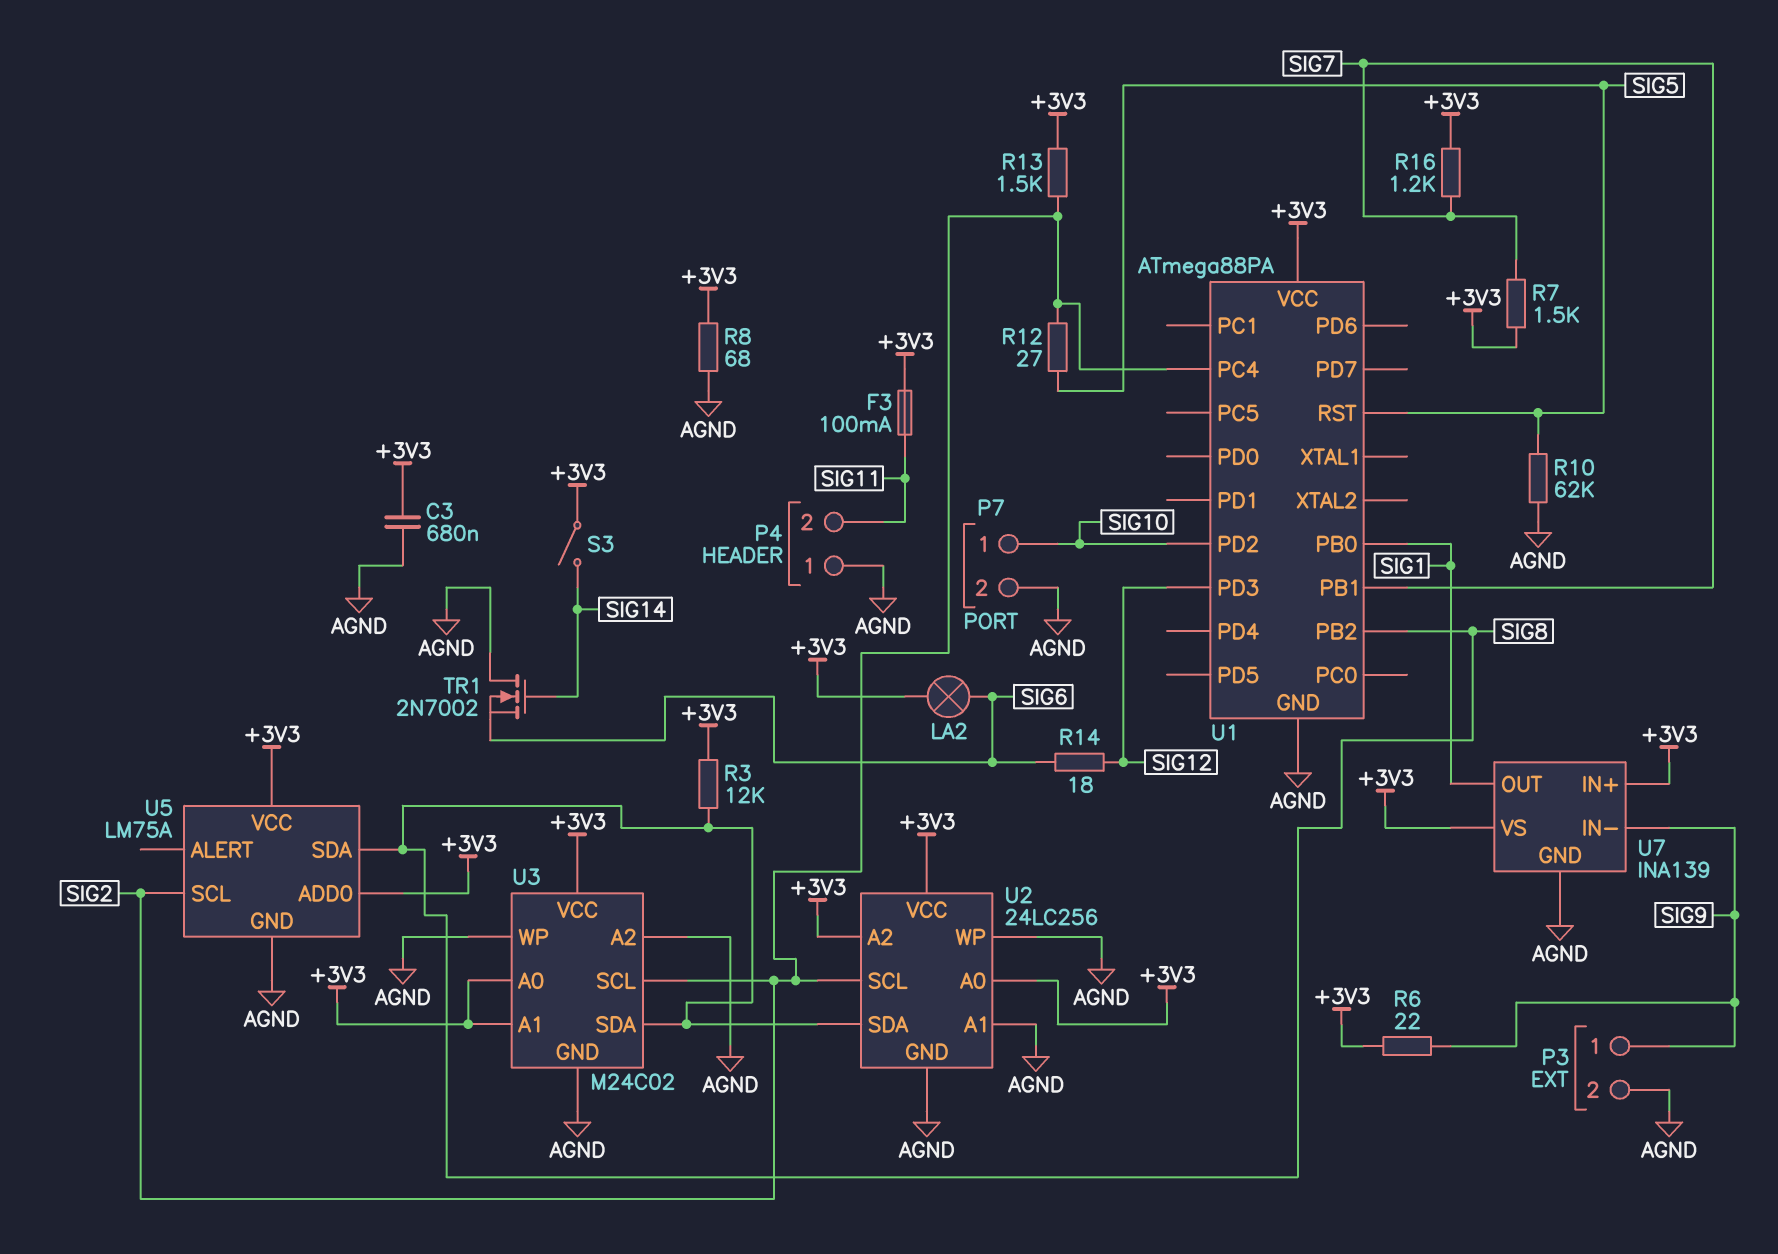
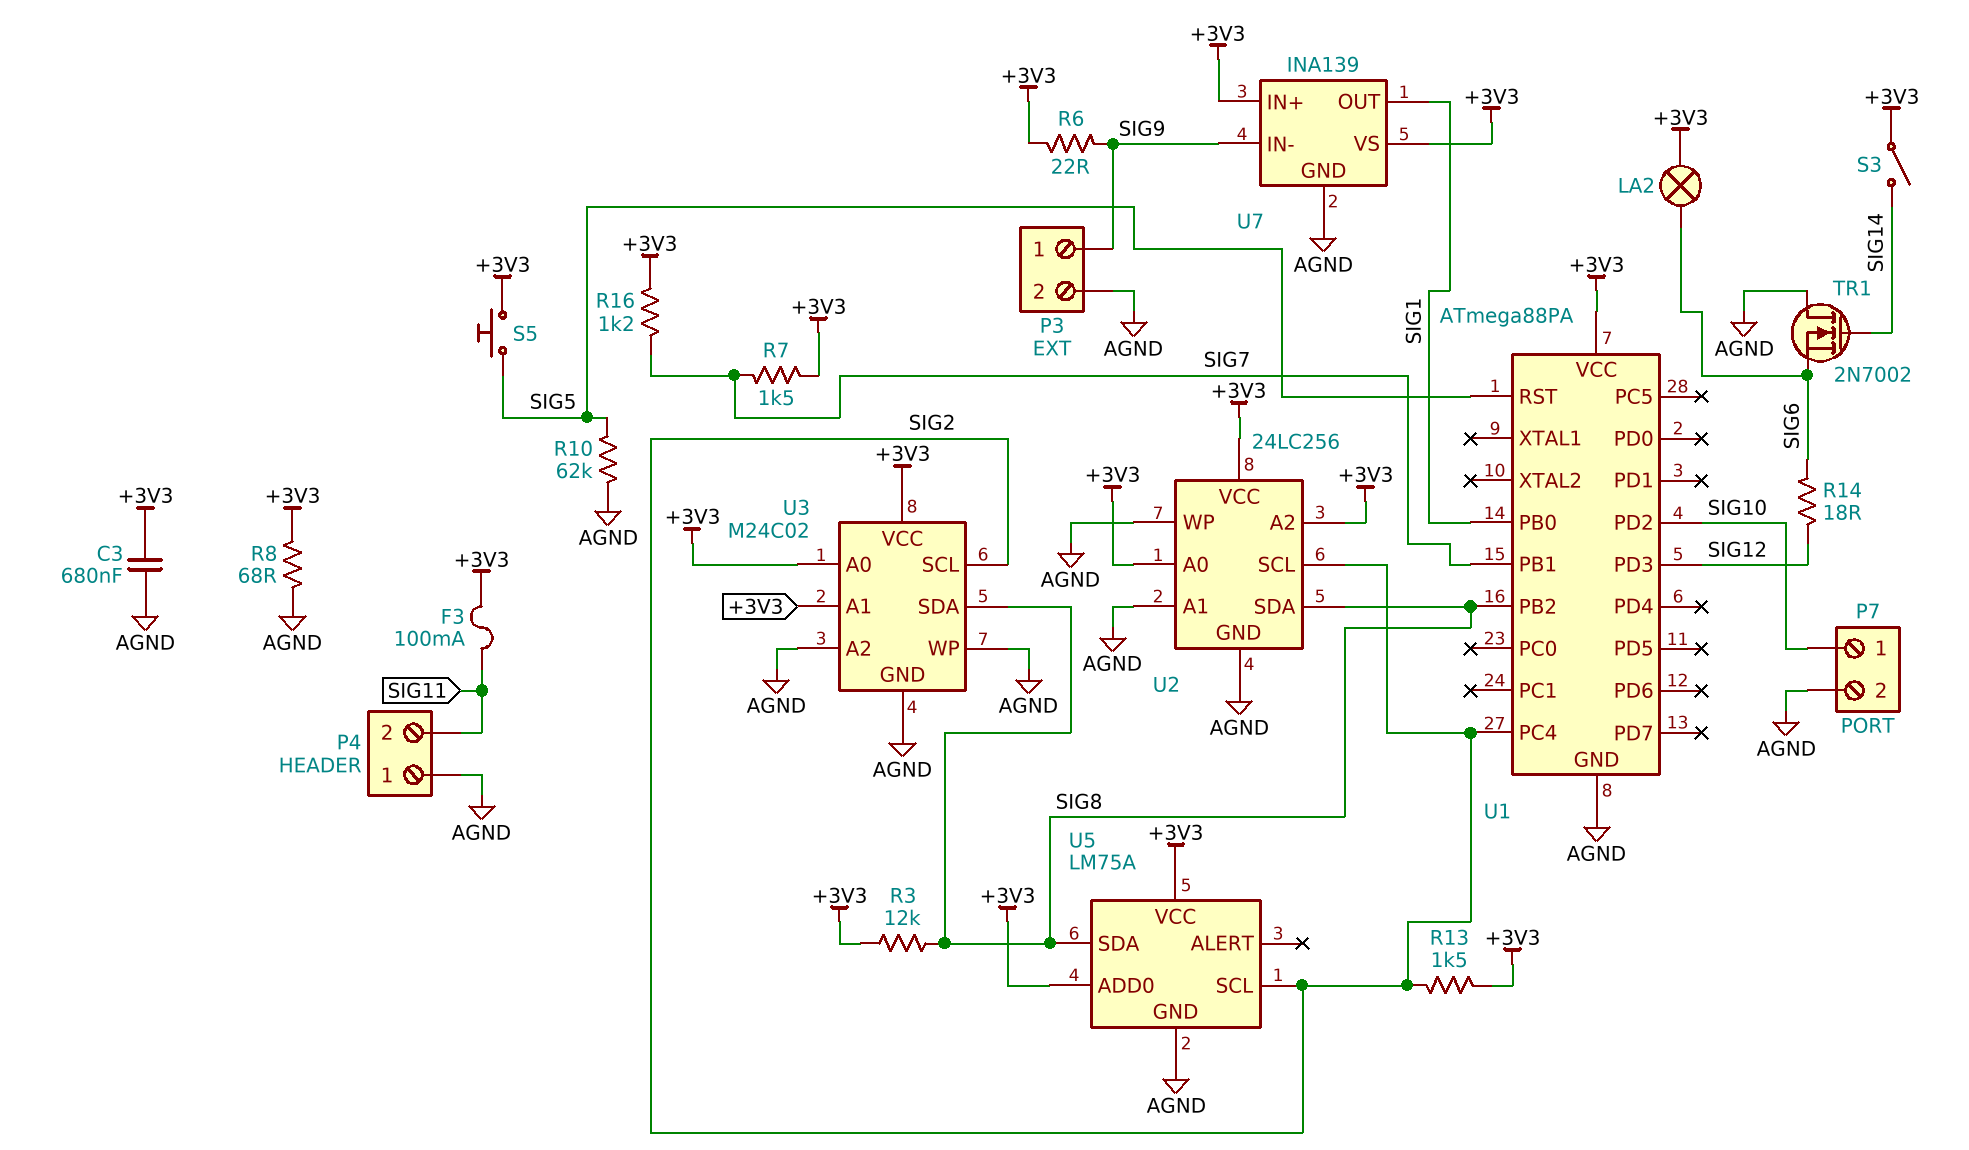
R12: 27 (SIG2, SIG5) -> none
S5: none -> button (+3V3, SIG5)

